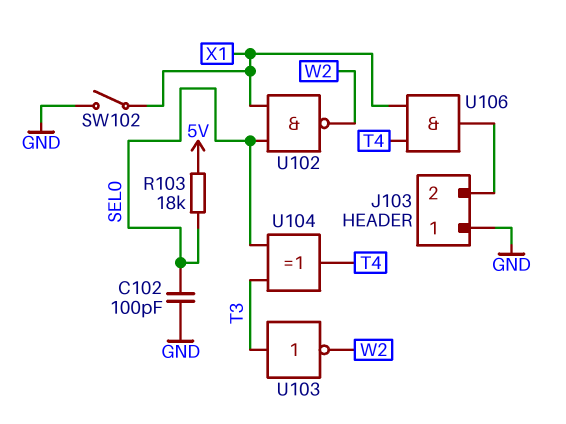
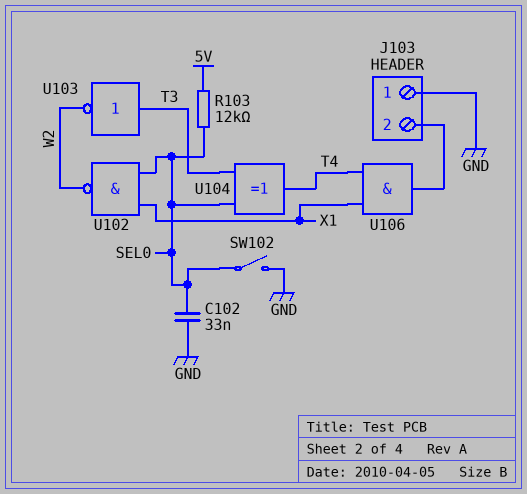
C102: 100pF (GND, SEL0) -> 33nF (GND, SEL0)
R103: 18k (5V, SEL0) -> 12k (5V, SEL0)
SW102: switch (GND, X1) -> switch (GND, SEL0)

